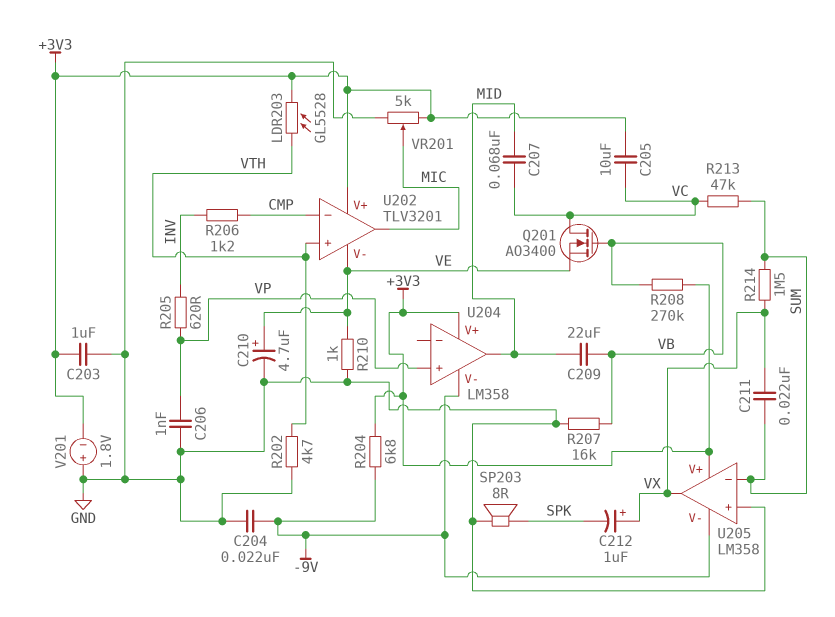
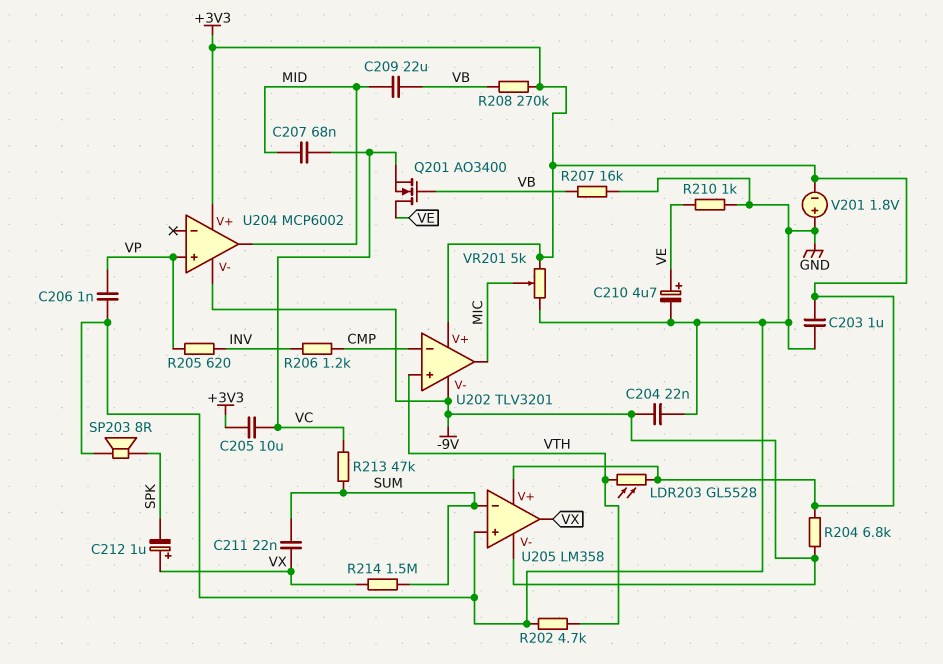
Q201: NMOS AO3400 (G VB, D VC, S VE) -> NMOS AO3400 (G VB, D VE, S VC)
U202 pin V-: VE -> -9V
U204: LM358 -> MCP6002

